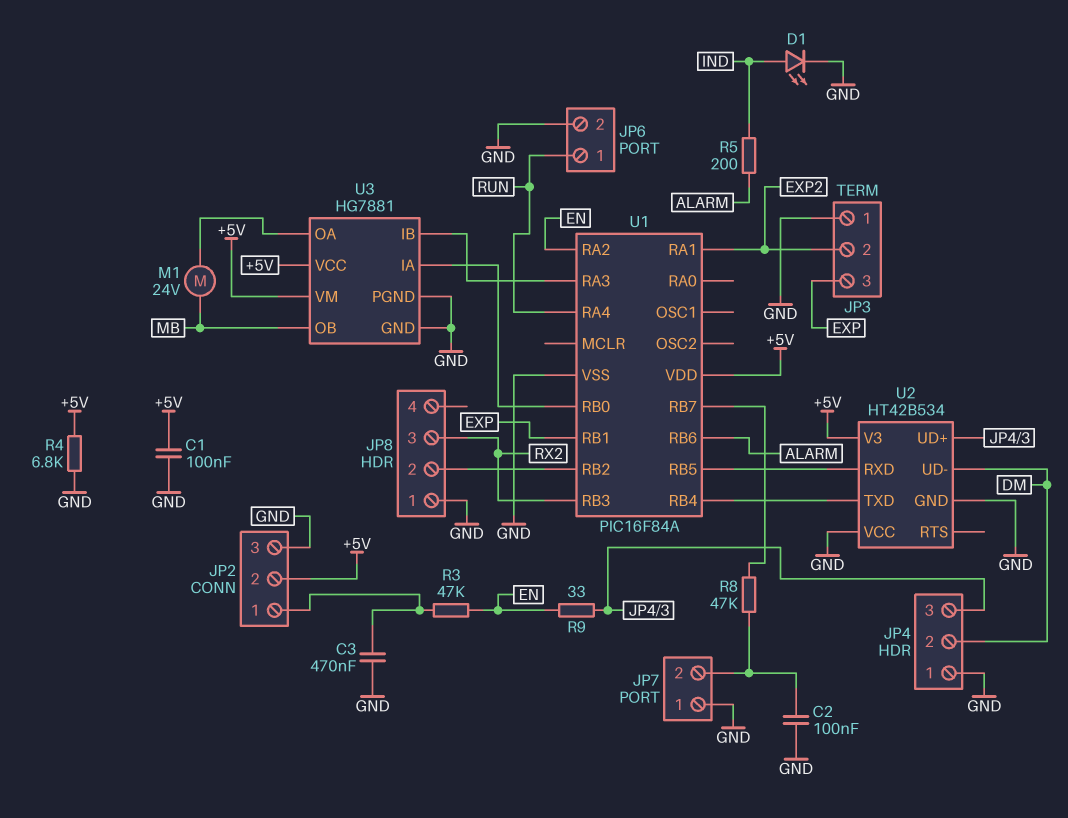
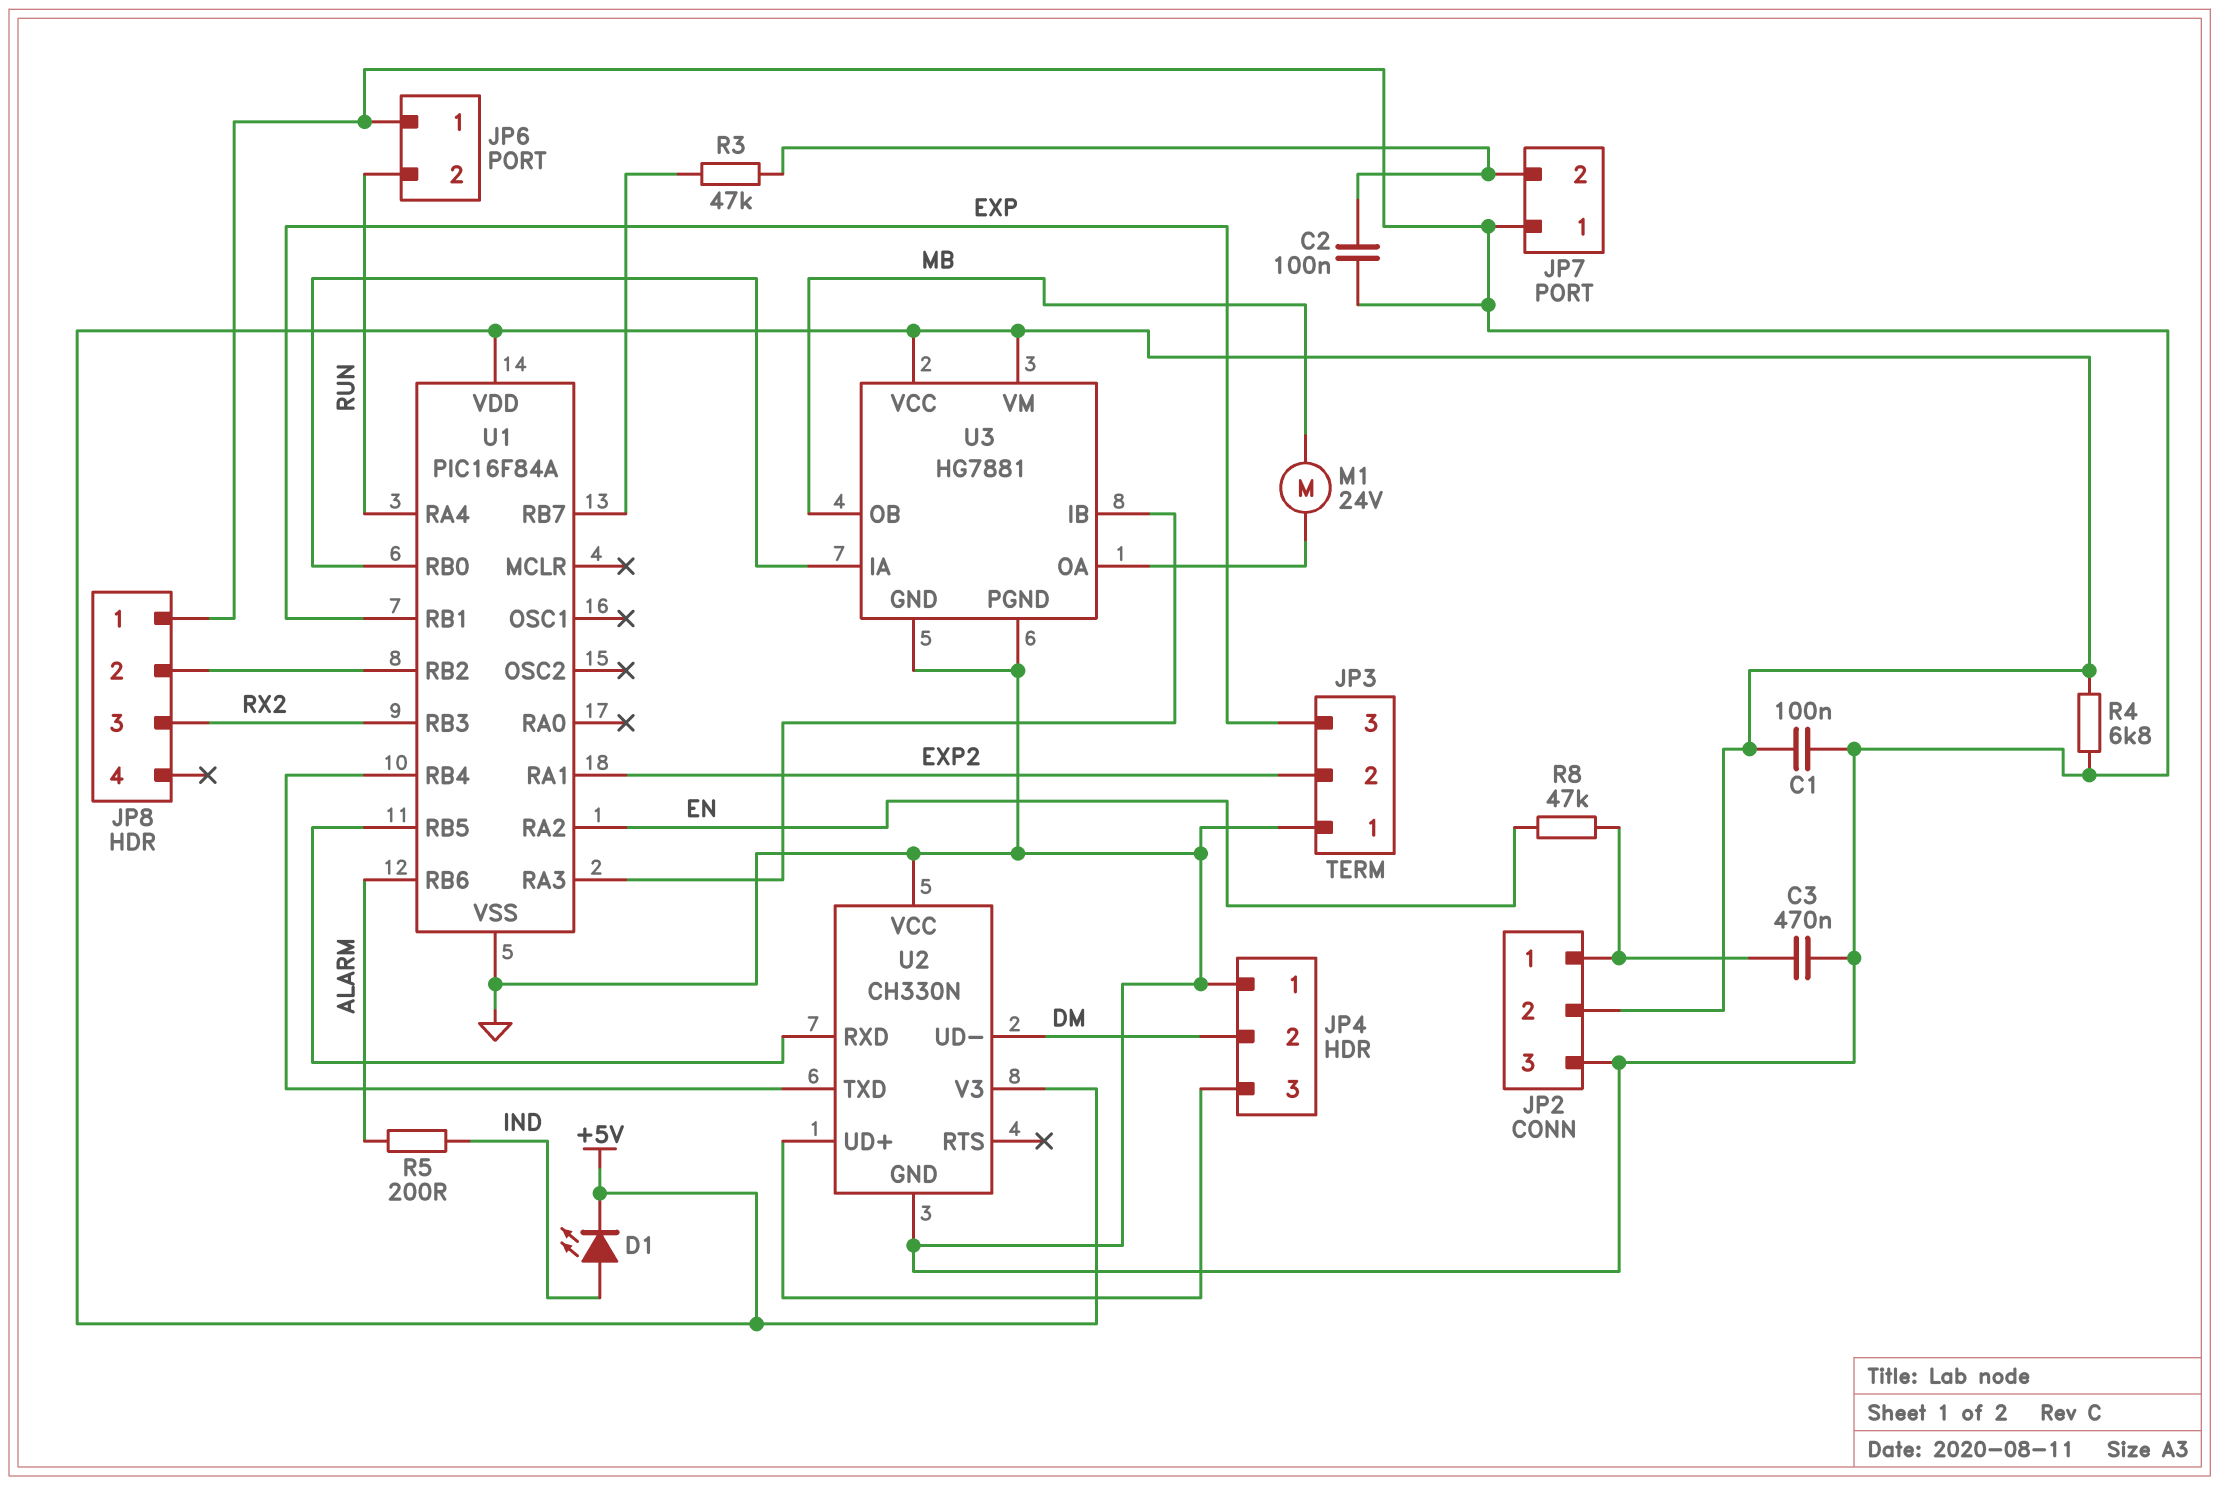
D1: LED (A IND, K GND) -> LED (A IND, K +5V)
JP6 pin 1: RUN -> GND
JP6 pin 2: GND -> RUN
R3: 47k (EN, JP2/1) -> 47k (JP7/2, U1/RB7)
R8: 47k (JP7/2, U1/RB7) -> 47k (EN, JP2/1)
R9: 33 (EN, JP4/3) -> none
U2: HT42B534 -> CH330N

